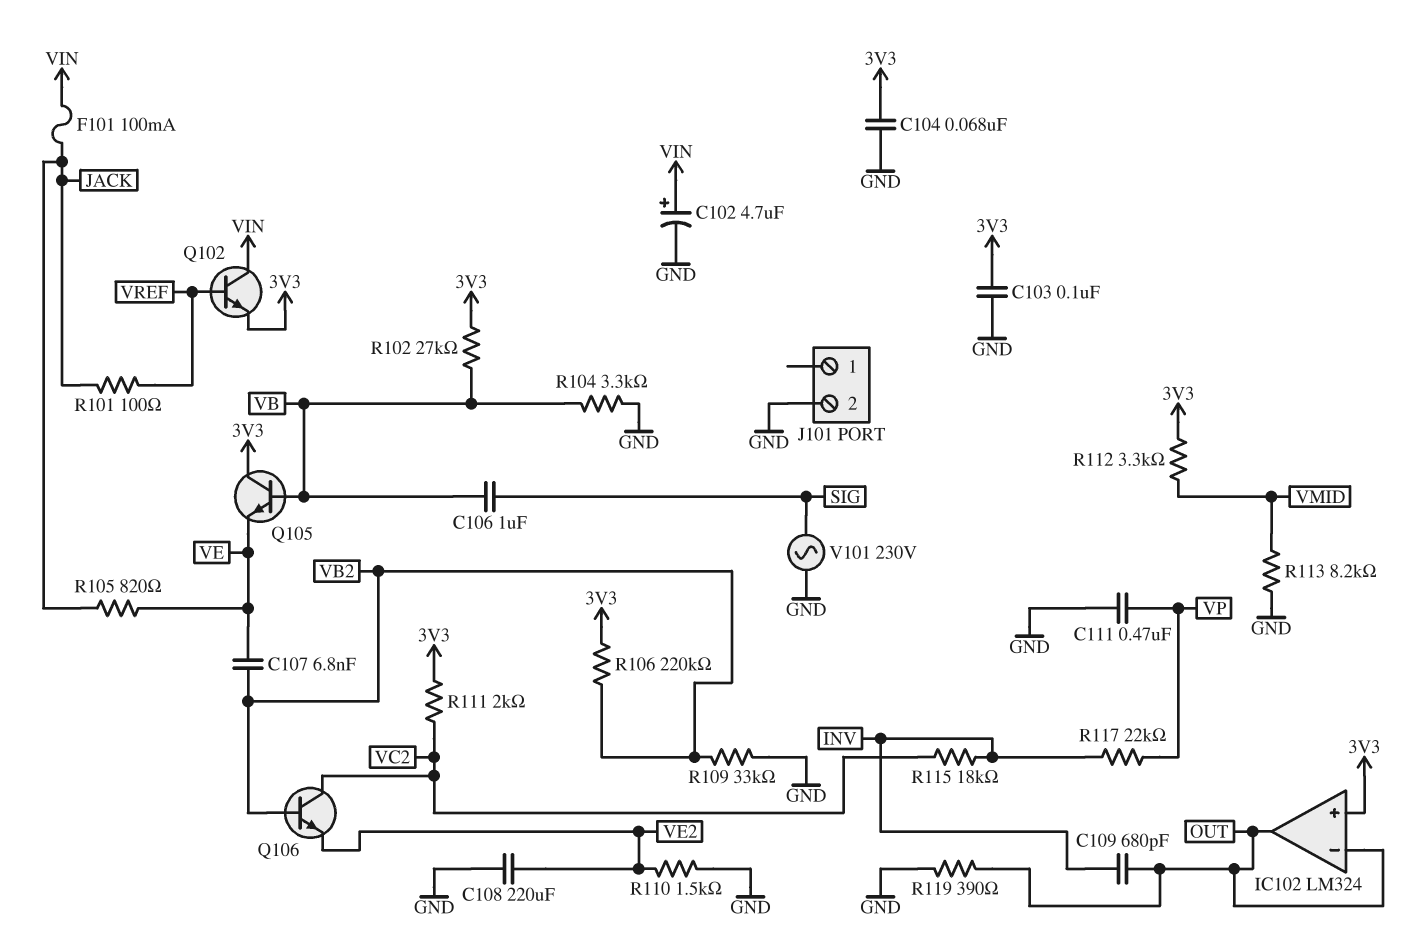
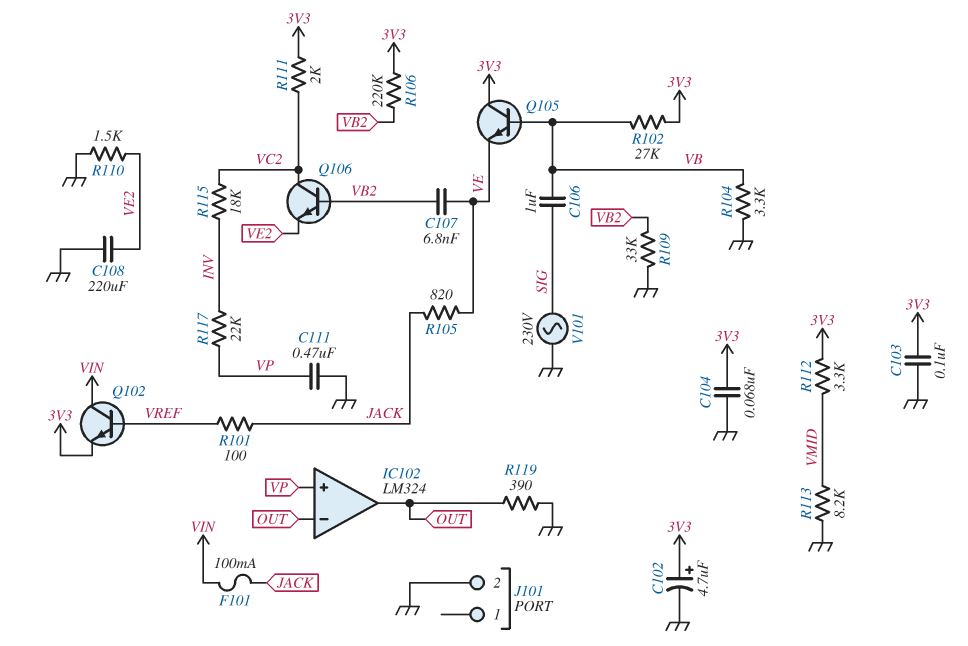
C102: 4.7uF (plus VIN, minus GND) -> 4.7uF (plus 3V3, minus GND)
C109: 680pF (INV, OUT) -> none
IC102 pin in+: 3V3 -> VP

